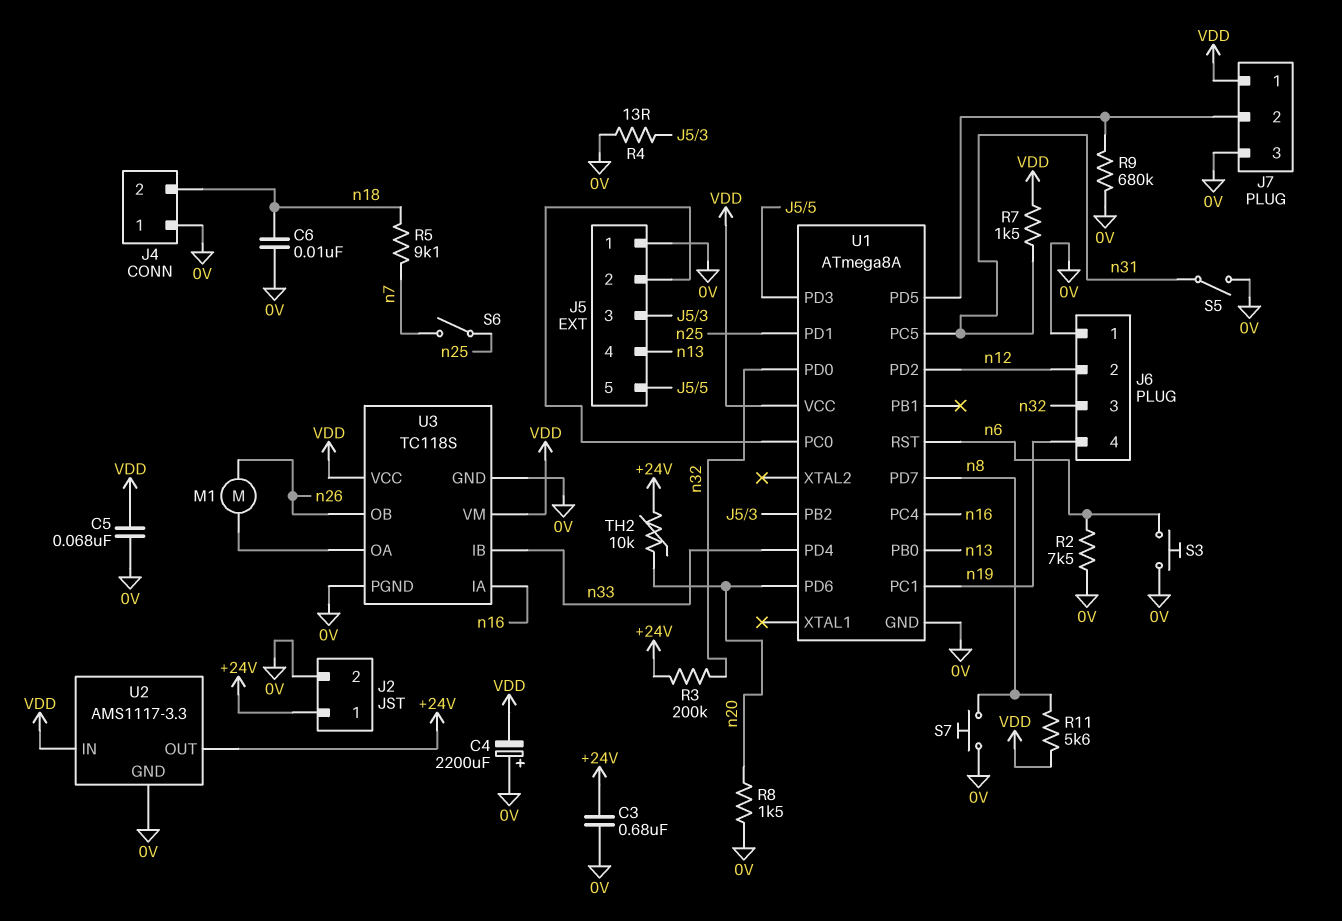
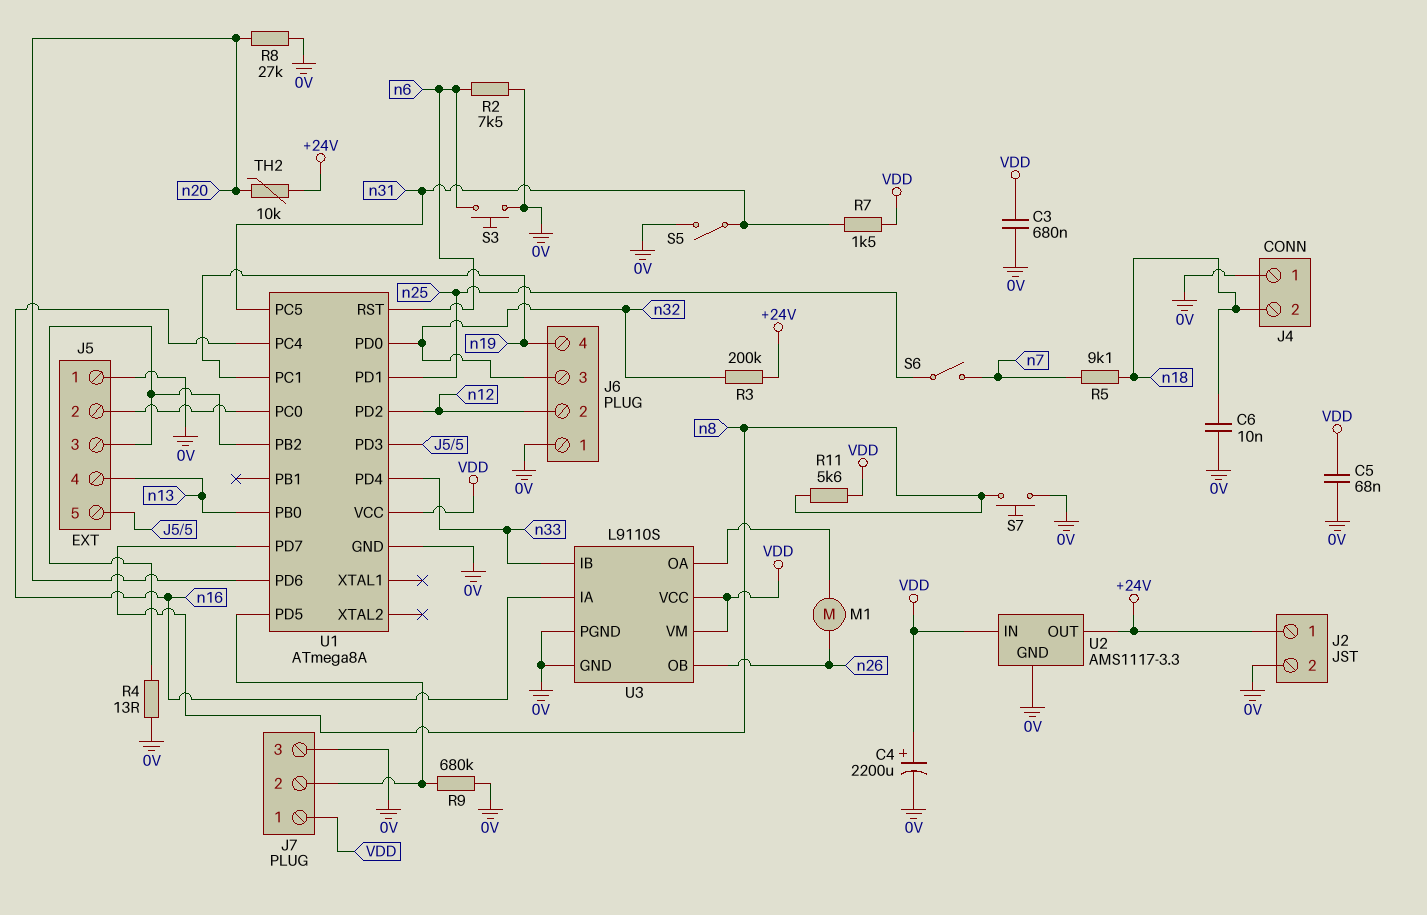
C3: 680nF (+24V, 0V) -> 680nF (0V, VDD)
C4: 2200uF (plus 0V, minus VDD) -> 2200uF (plus VDD, minus 0V)
R8: 1.5k (0V, n20) -> 27k (0V, n20)
U3: TC118S -> L9110S

